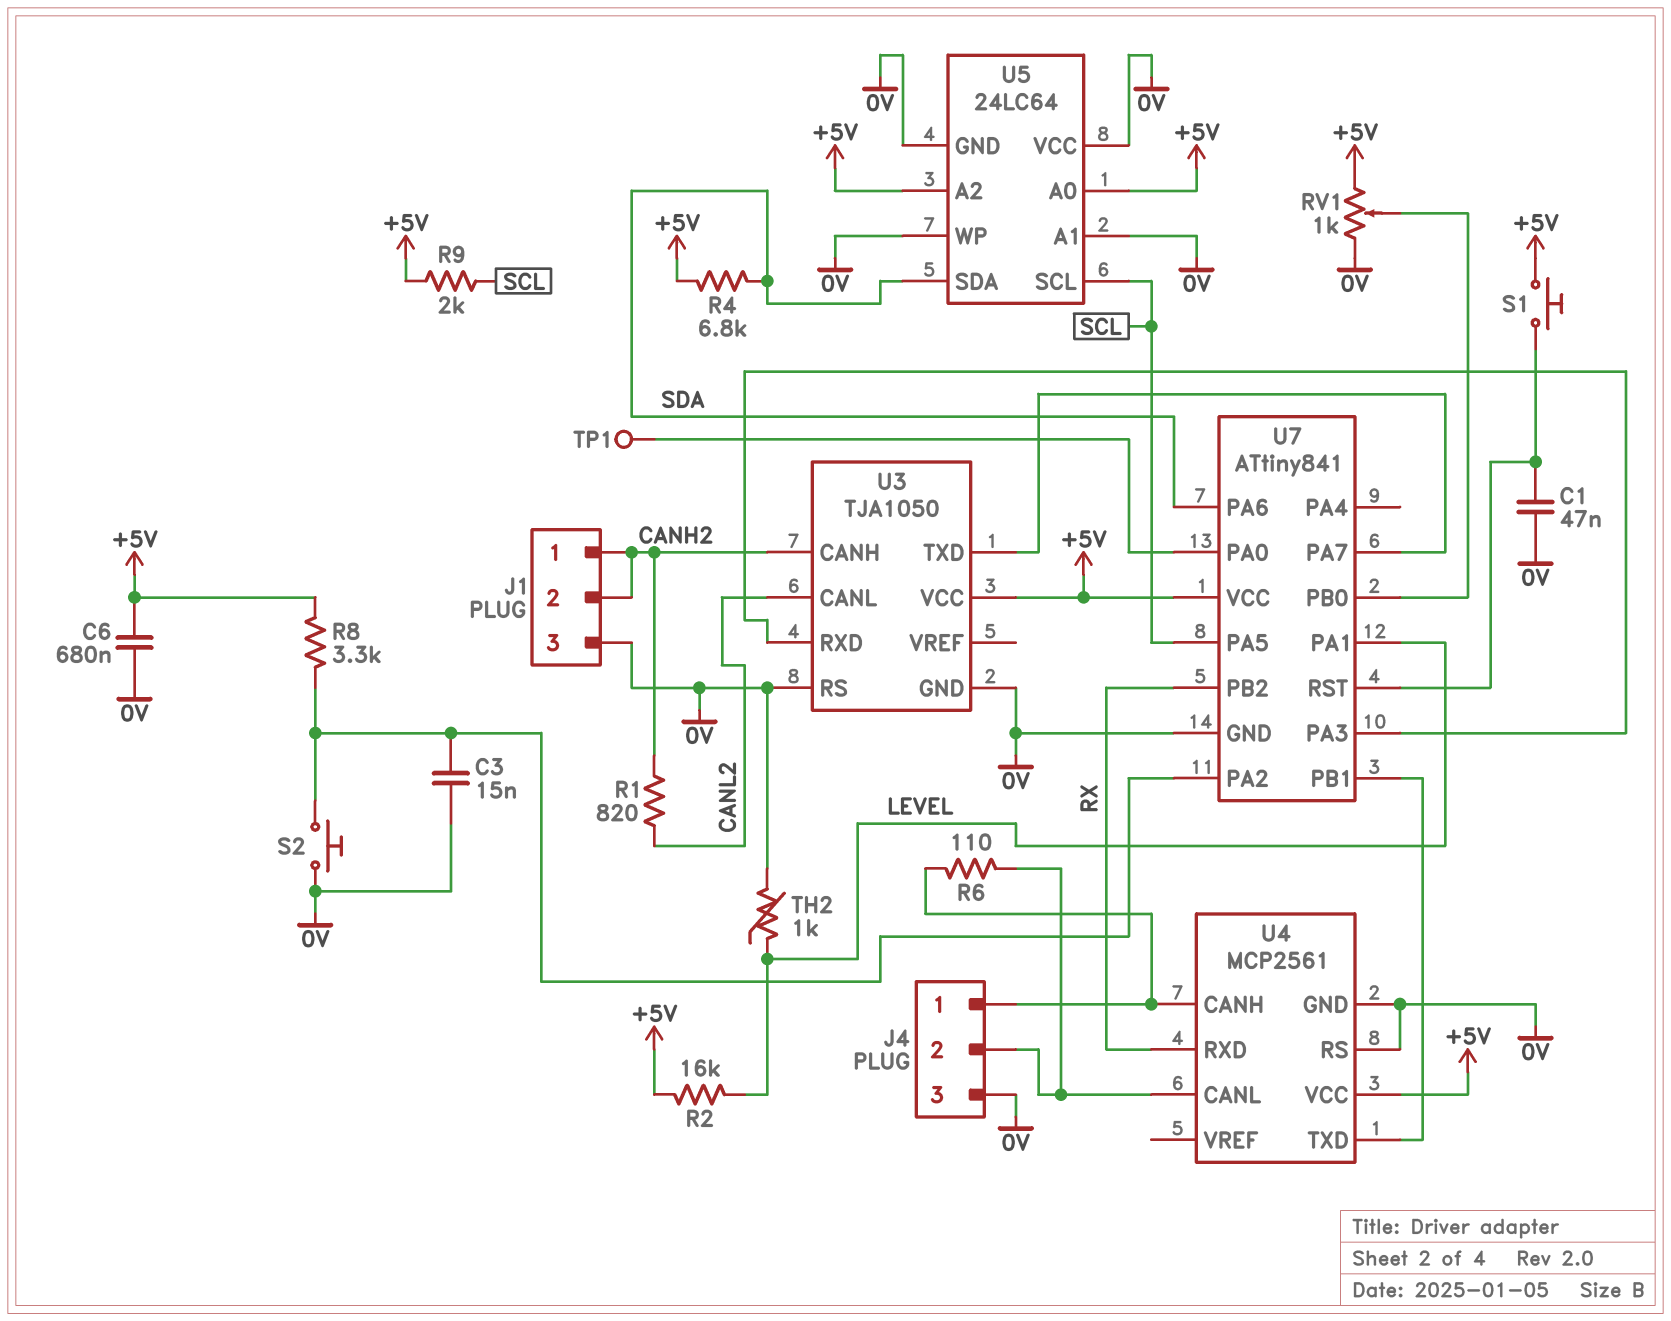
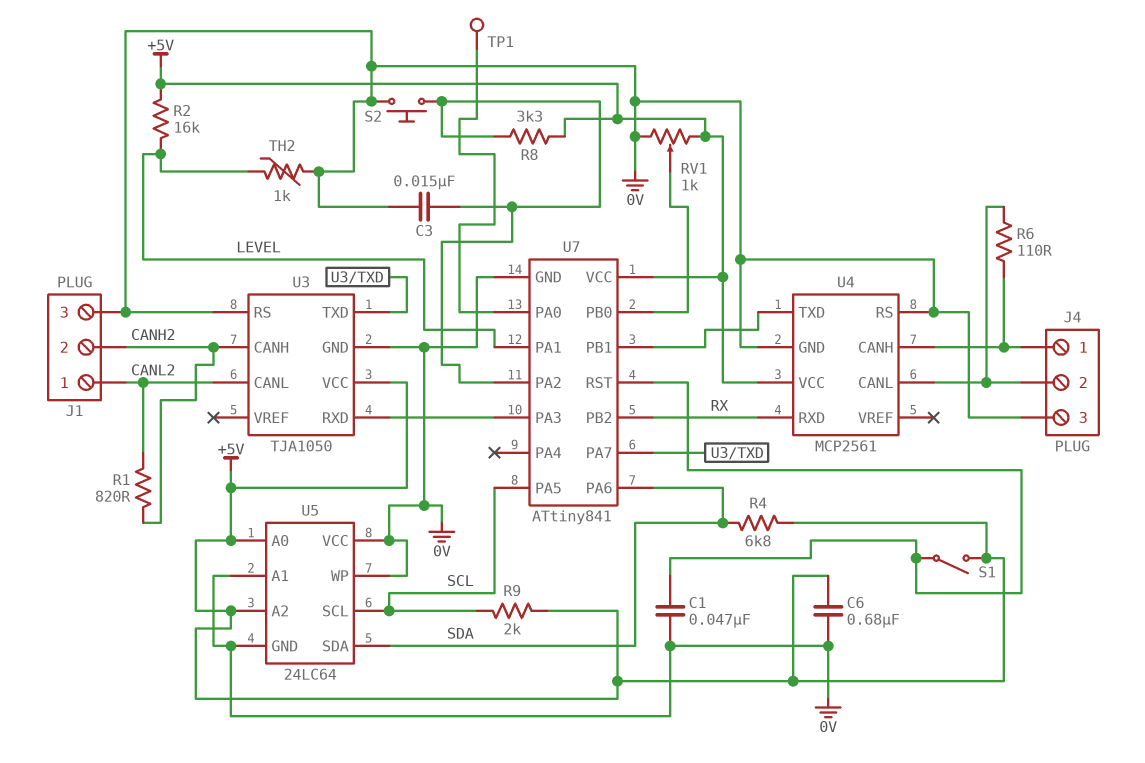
J1 pin 1: CANH2 -> CANL2
S1: button (+5V, U7/RST) -> switch (+5V, U7/RST)

